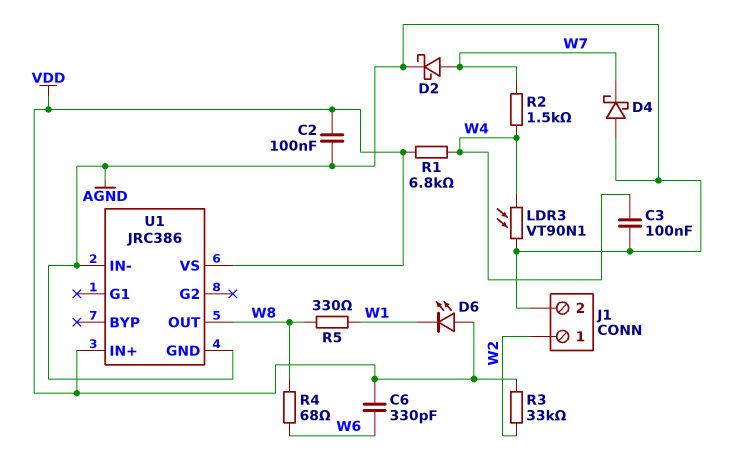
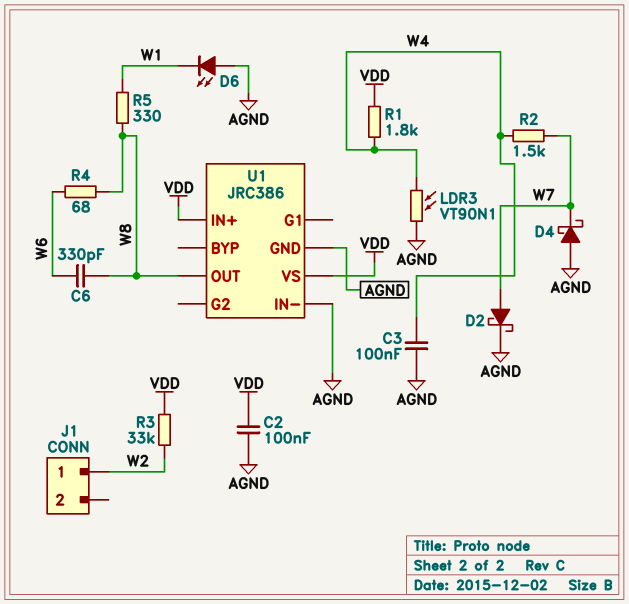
C6: 330pF (VDD, W6) -> 330pF (W6, W8)
D6: LED (A VDD, K W1) -> LED (A AGND, K W1)
J1 pin 2: AGND -> none
R1: 6.8k (VDD, W4) -> 1.8k (VDD, W4)

